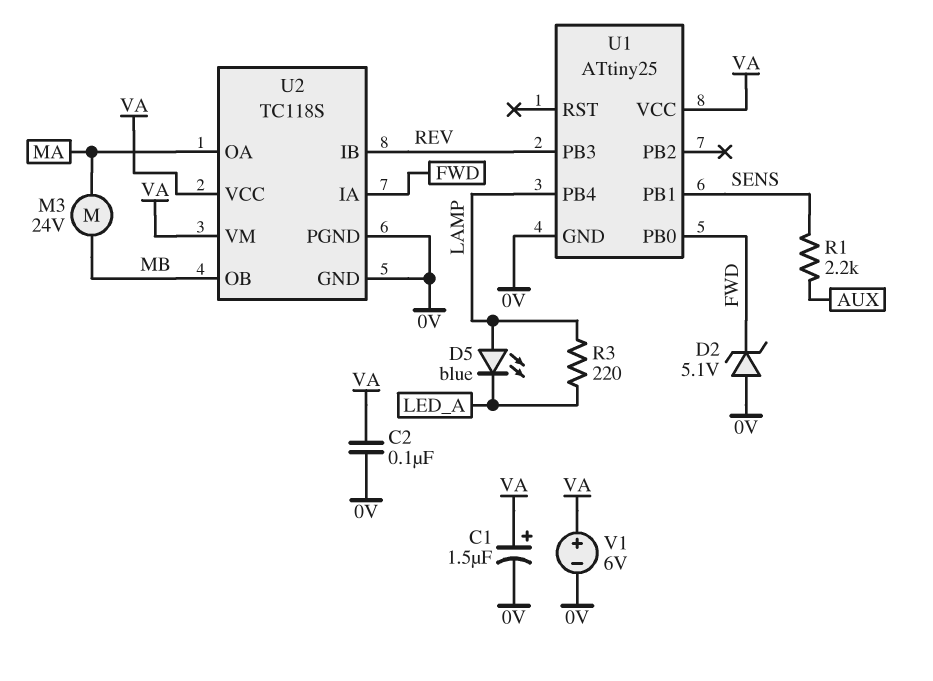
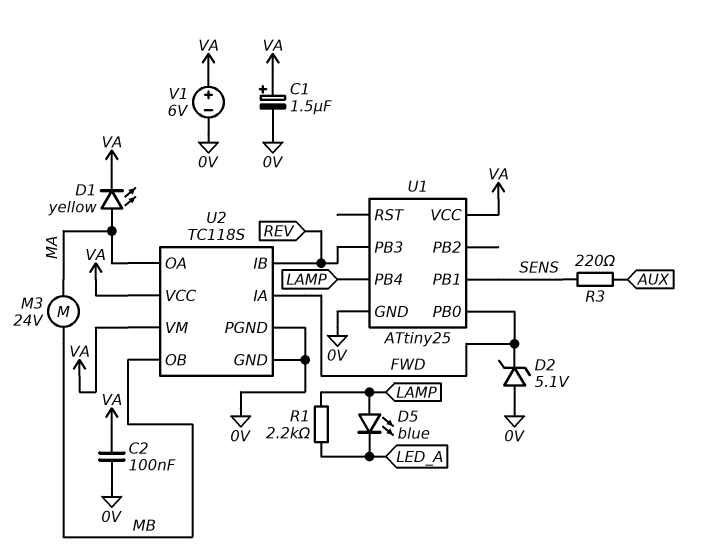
D1: none -> LED yellow (A MA, K VA)
R1: 2.2k (AUX, SENS) -> 2.2k (LAMP, LED_A)
R3: 220 (LAMP, LED_A) -> 220 (AUX, SENS)

